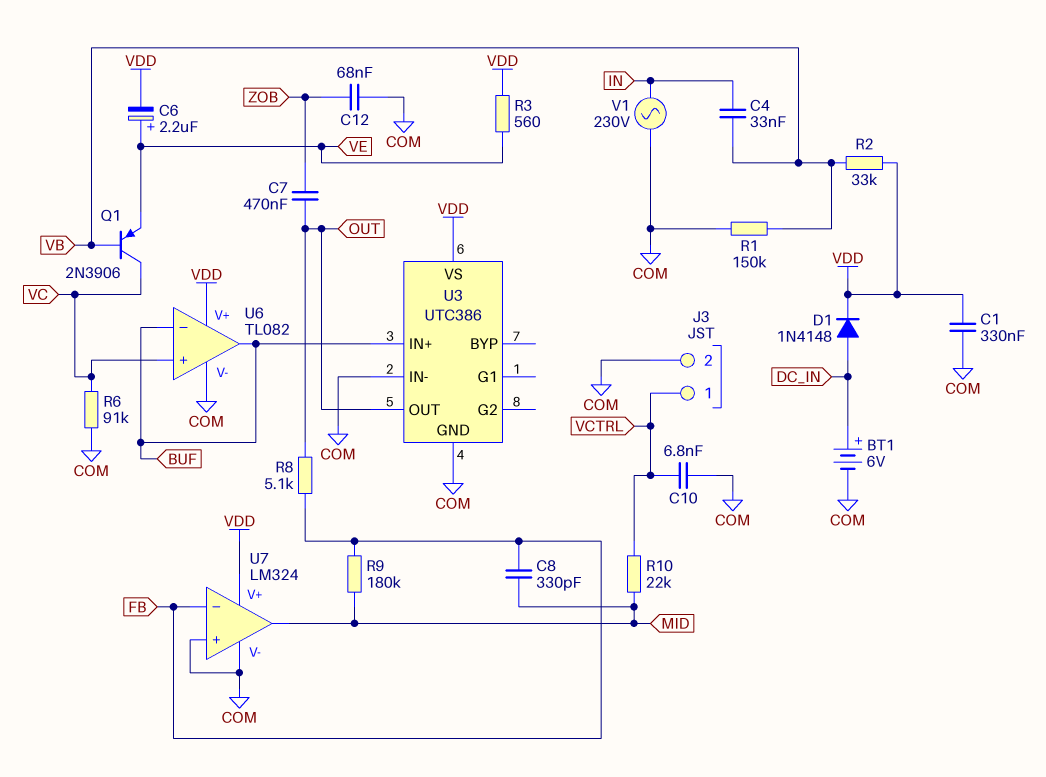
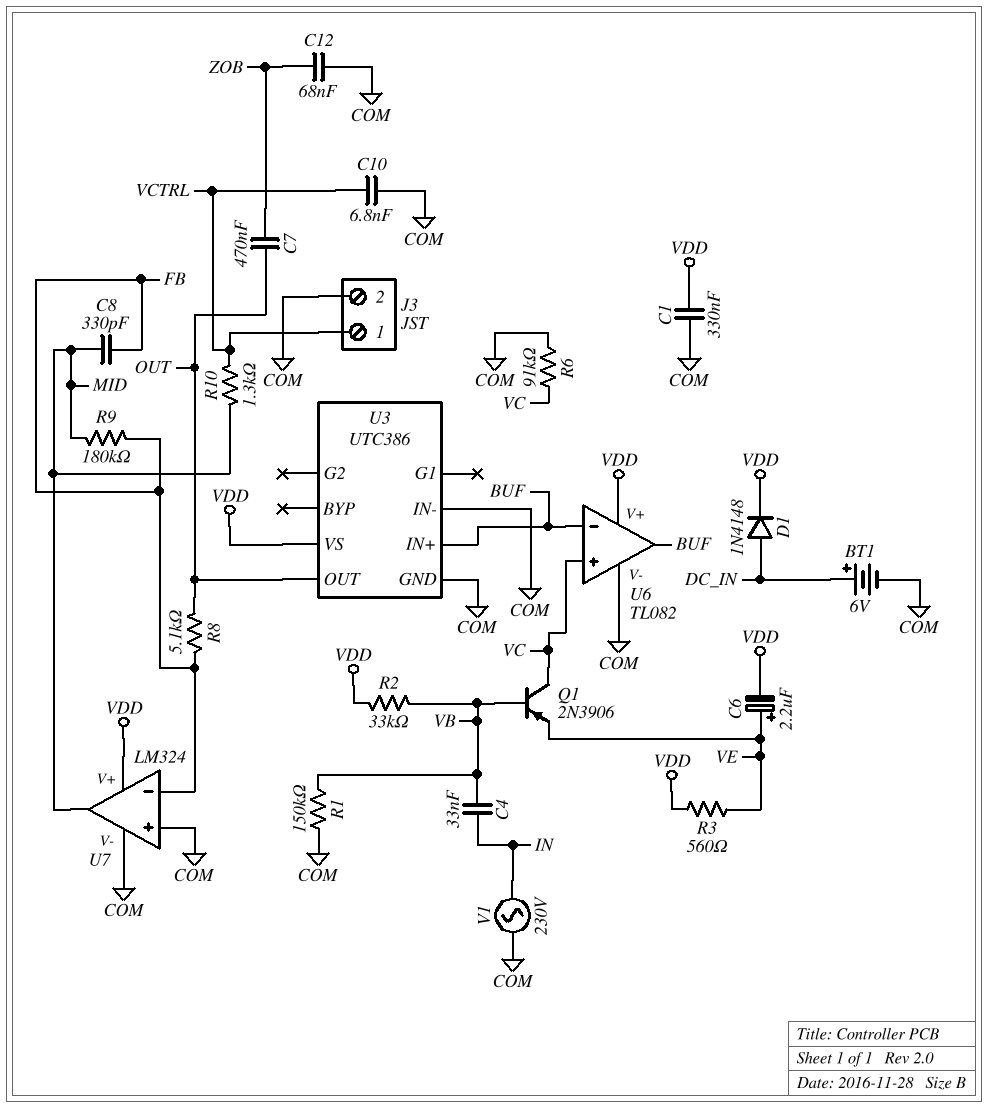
R10: 22k (MID, VCTRL) -> 1.3k (MID, VCTRL)

